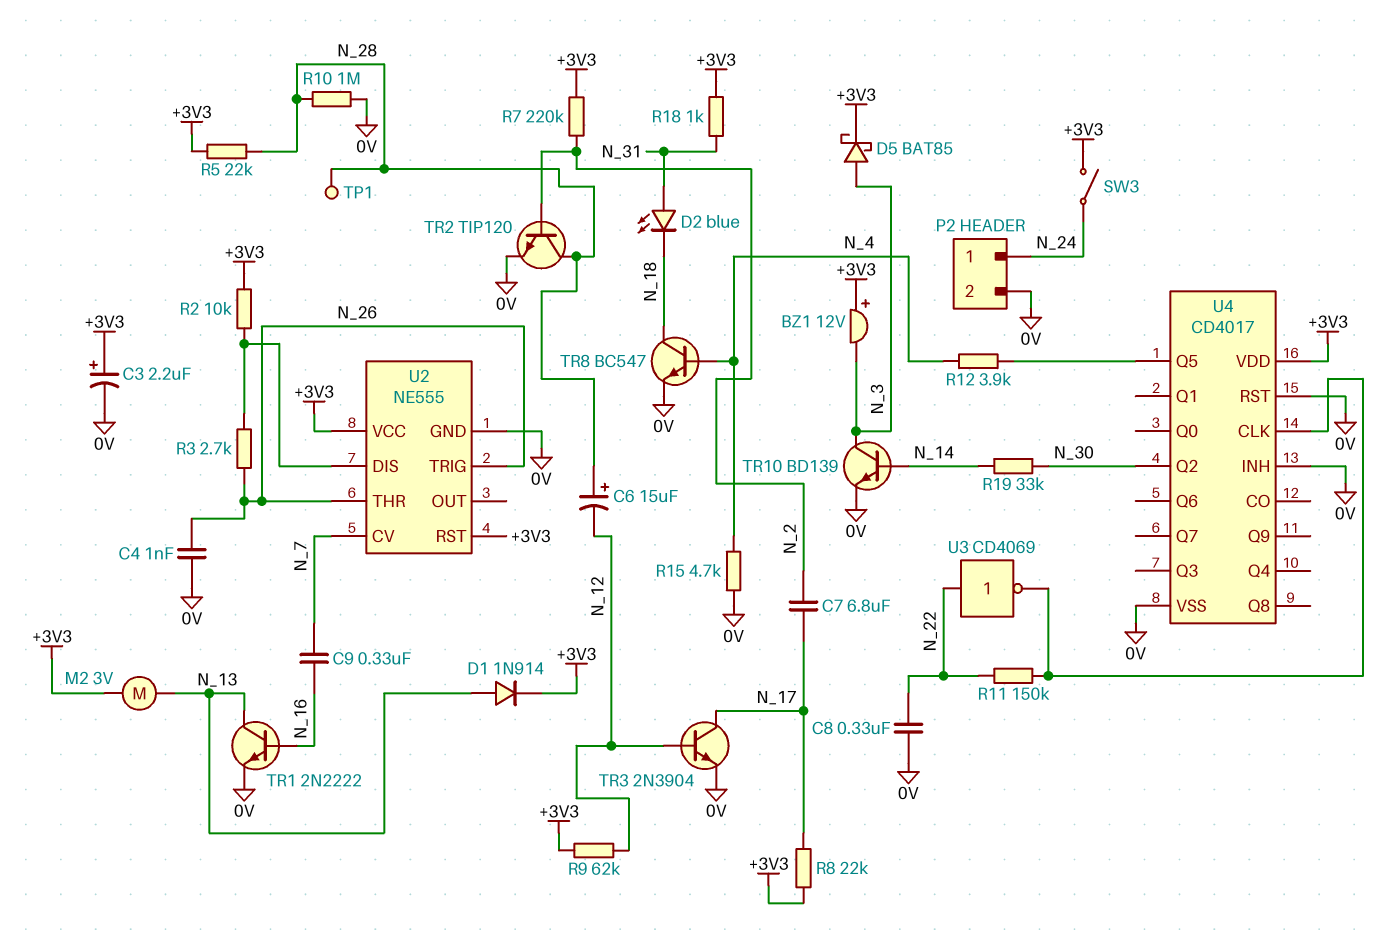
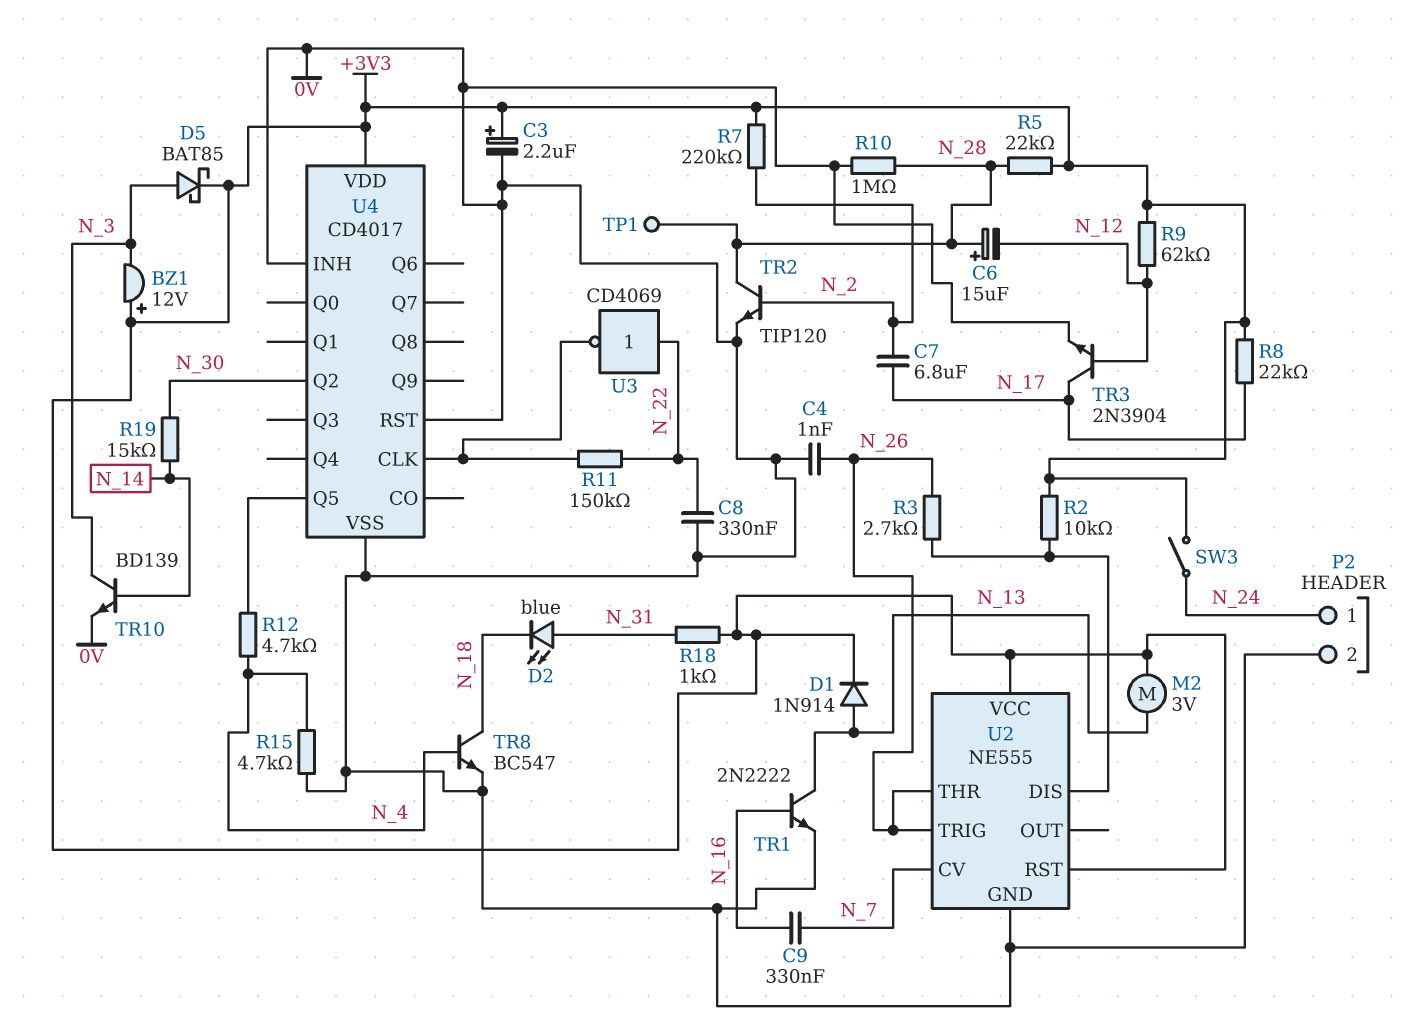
R12: 3.9k (N_4, U4/Q5) -> 4.7k (N_4, U4/Q5)
R19: 33k (N_14, N_30) -> 15k (N_14, N_30)

